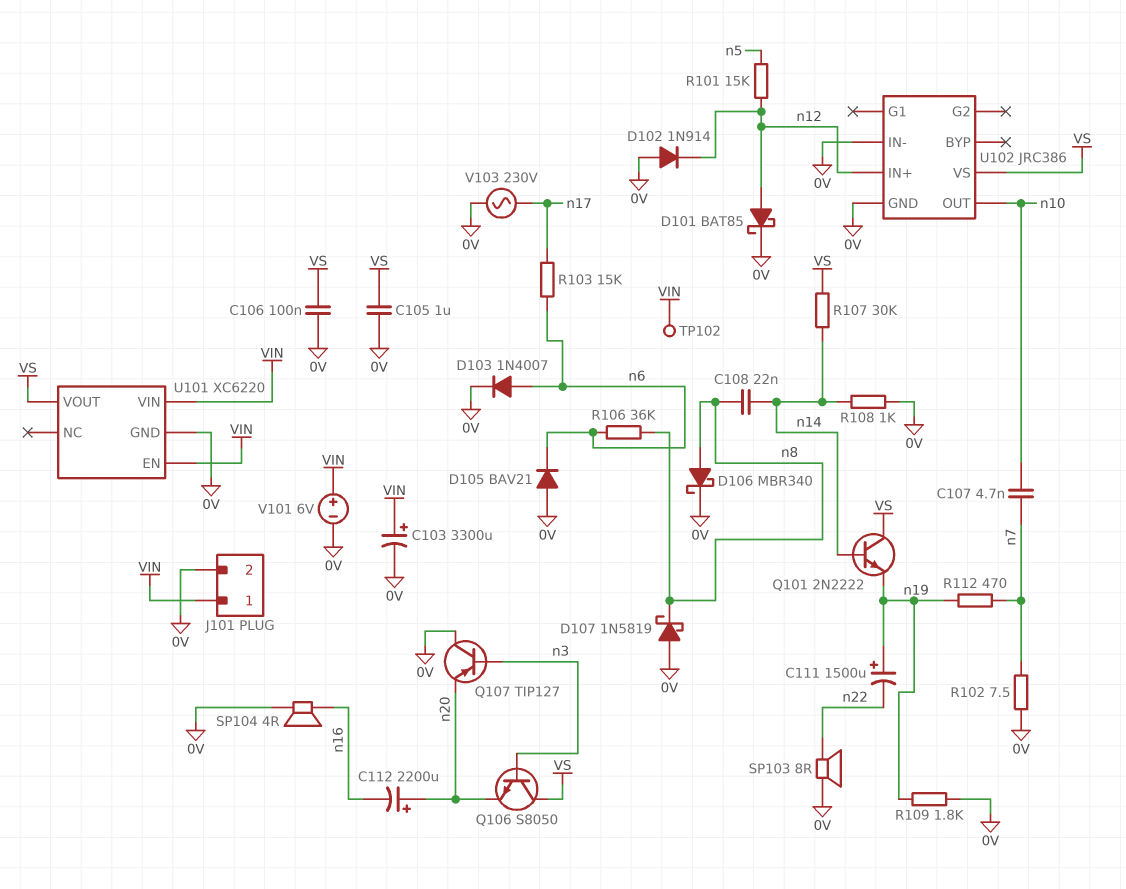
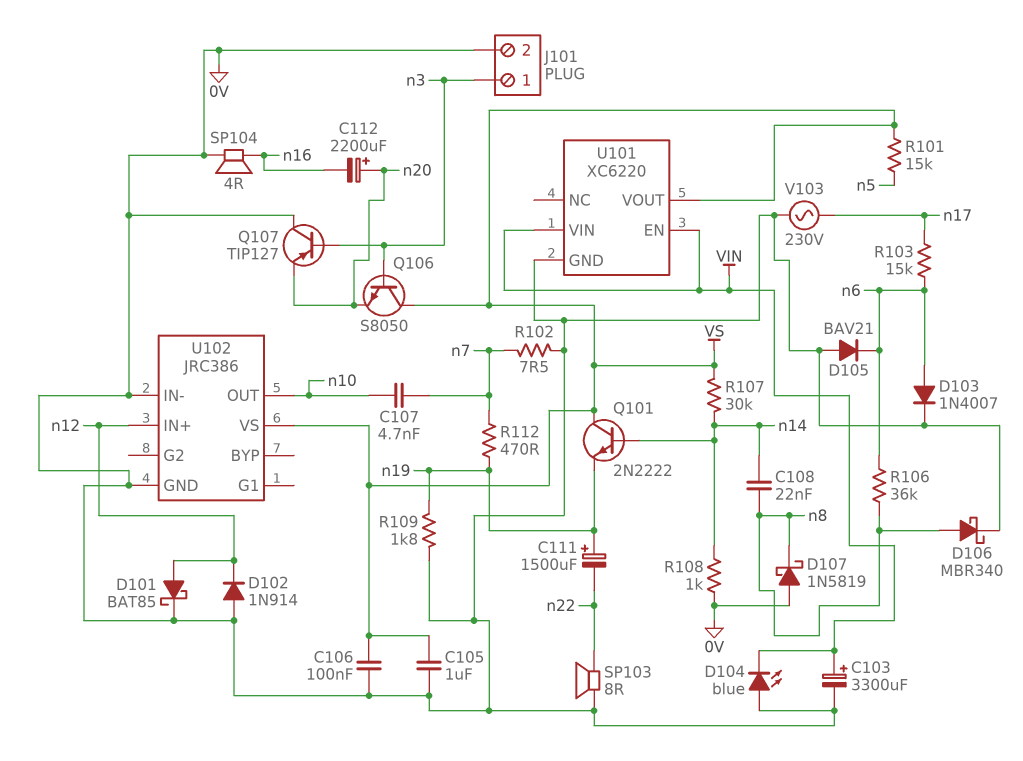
D104: none -> LED blue (A 0V, K VIN)
J101 pin 1: VIN -> n3
R101: 15k (n5, n12) -> 15k (VS, n5)
TP102: test point (VIN) -> none
V101: 6V (plus VIN, minus 0V) -> none

